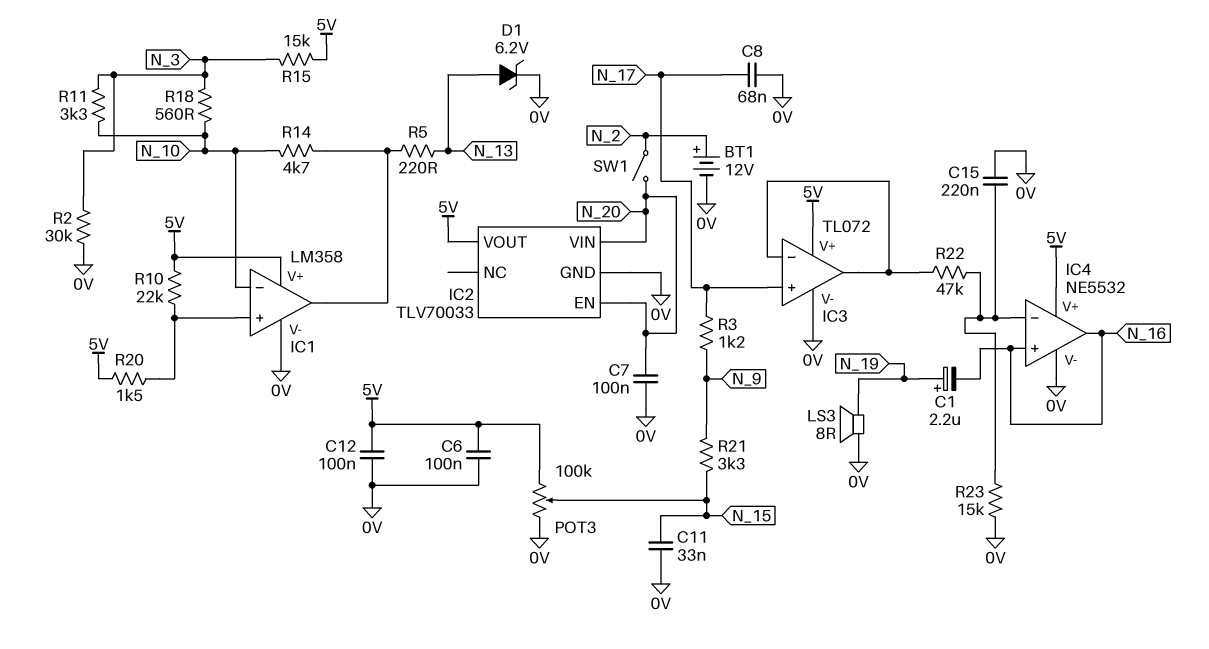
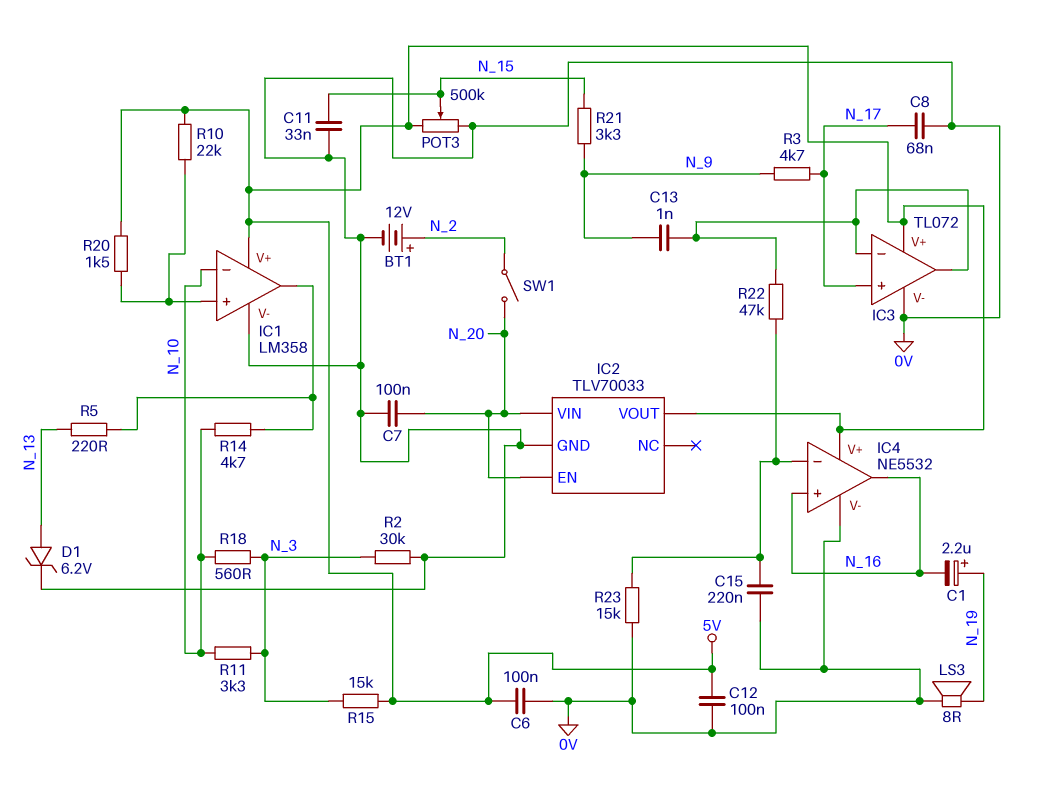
C13: none -> 1nF (IC3/in-, N_9)
POT3: 100k (0V, 5V, wiper N_15) -> 500k (0V, 5V, wiper N_15)
R3: 1.2k (N_9, N_17) -> 4.7k (N_9, N_17)

